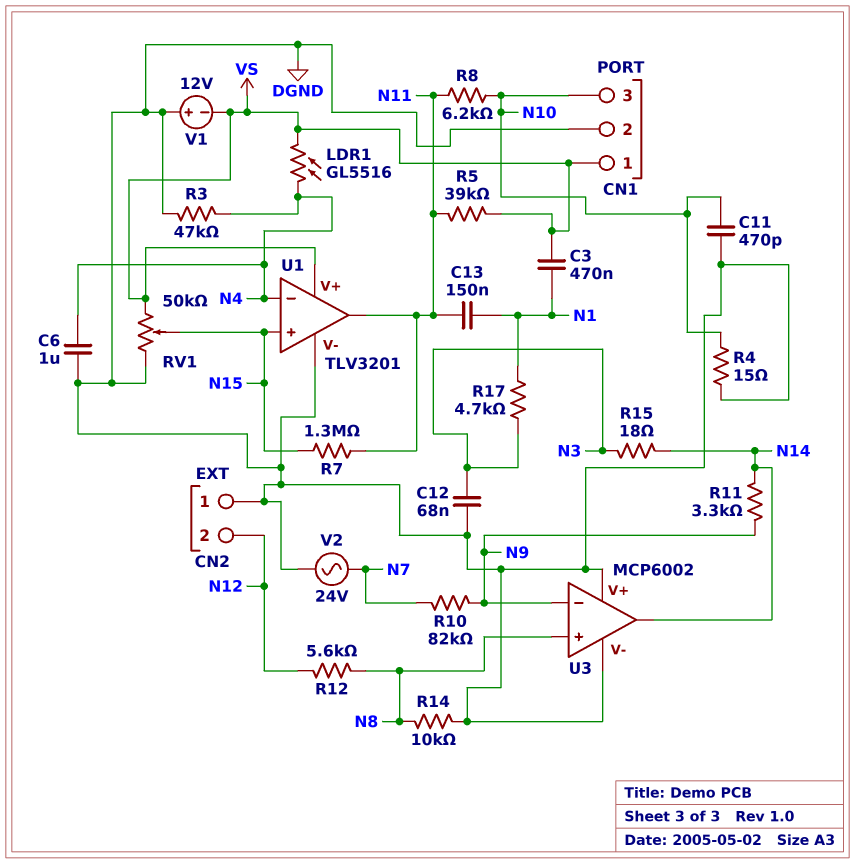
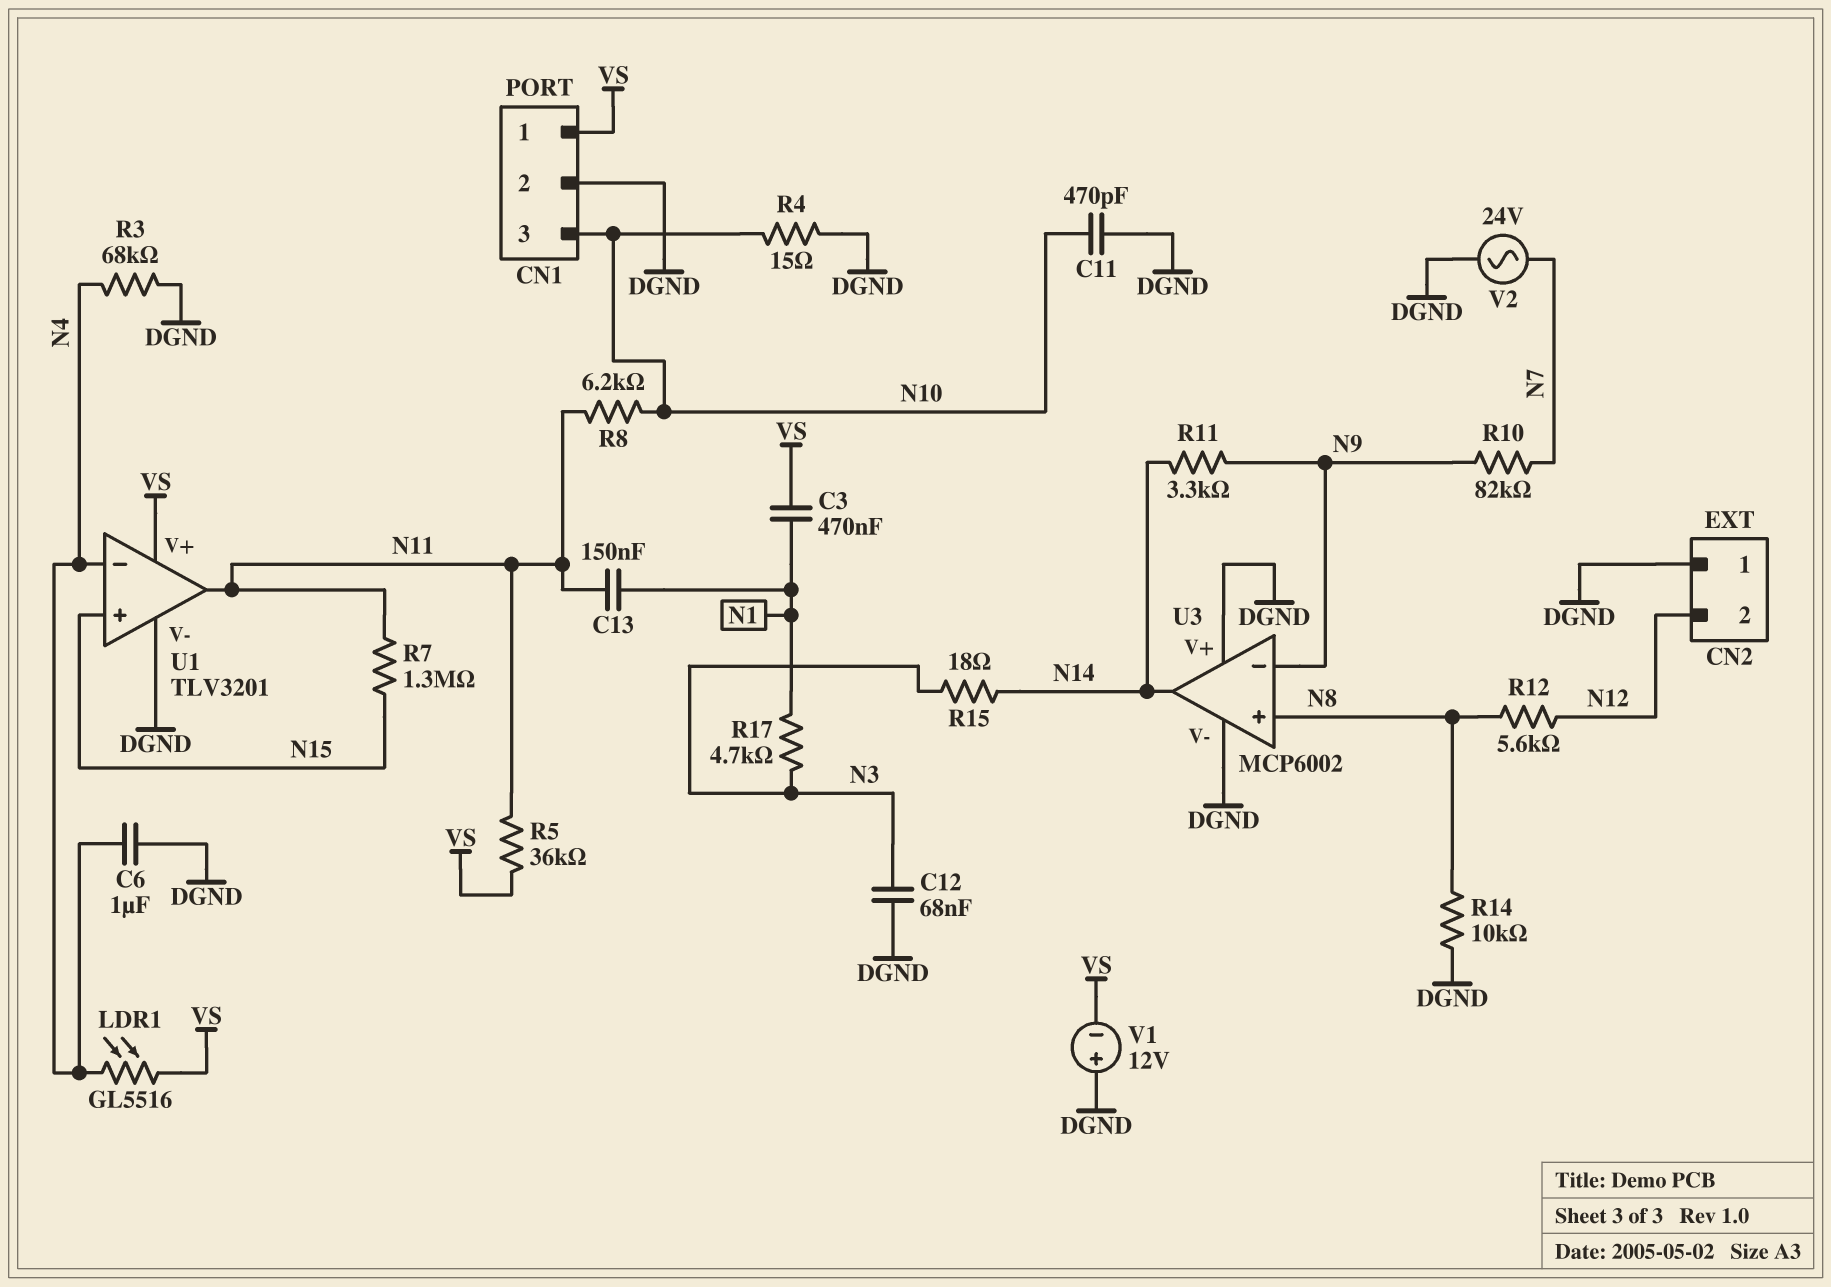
R3: 47k (DGND, N4) -> 68k (DGND, N4)
R5: 39k (N11, VS) -> 36k (N11, VS)
RV1: 50k (DGND, VS, wiper N15) -> none

